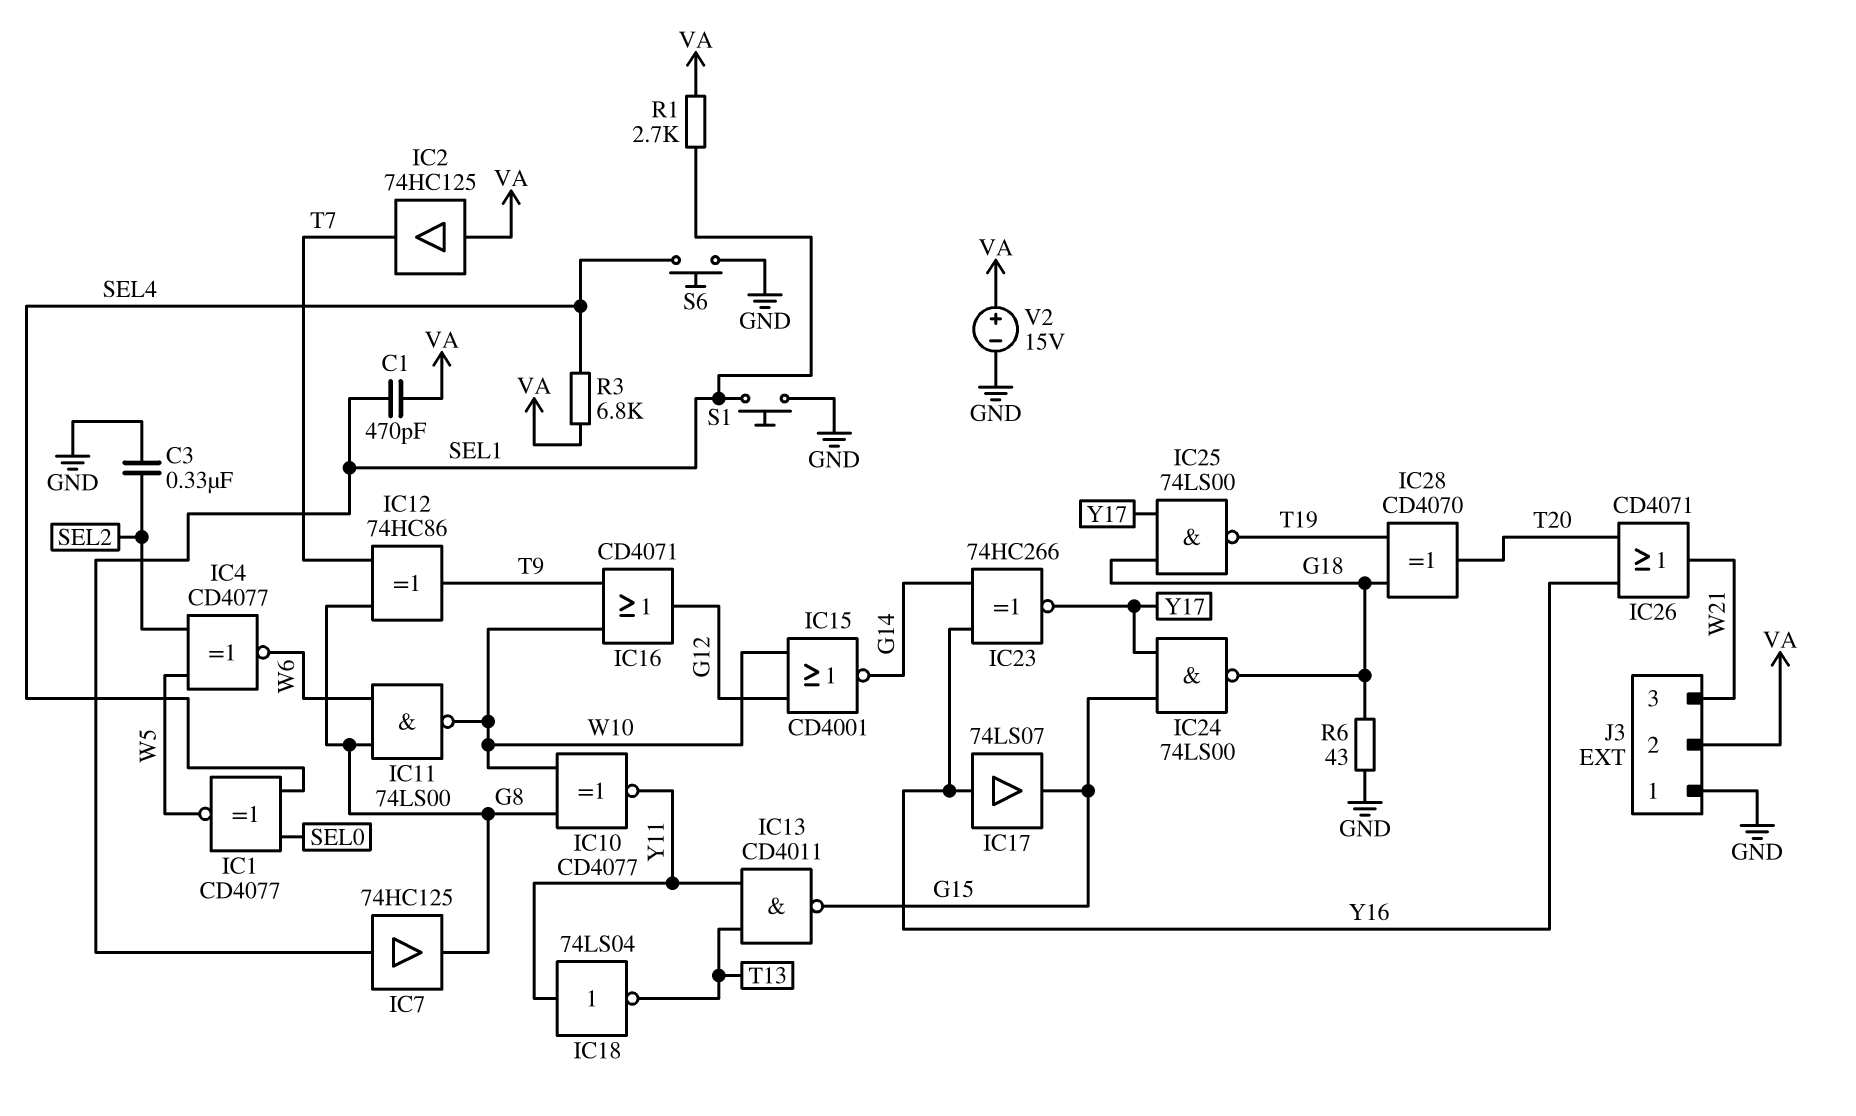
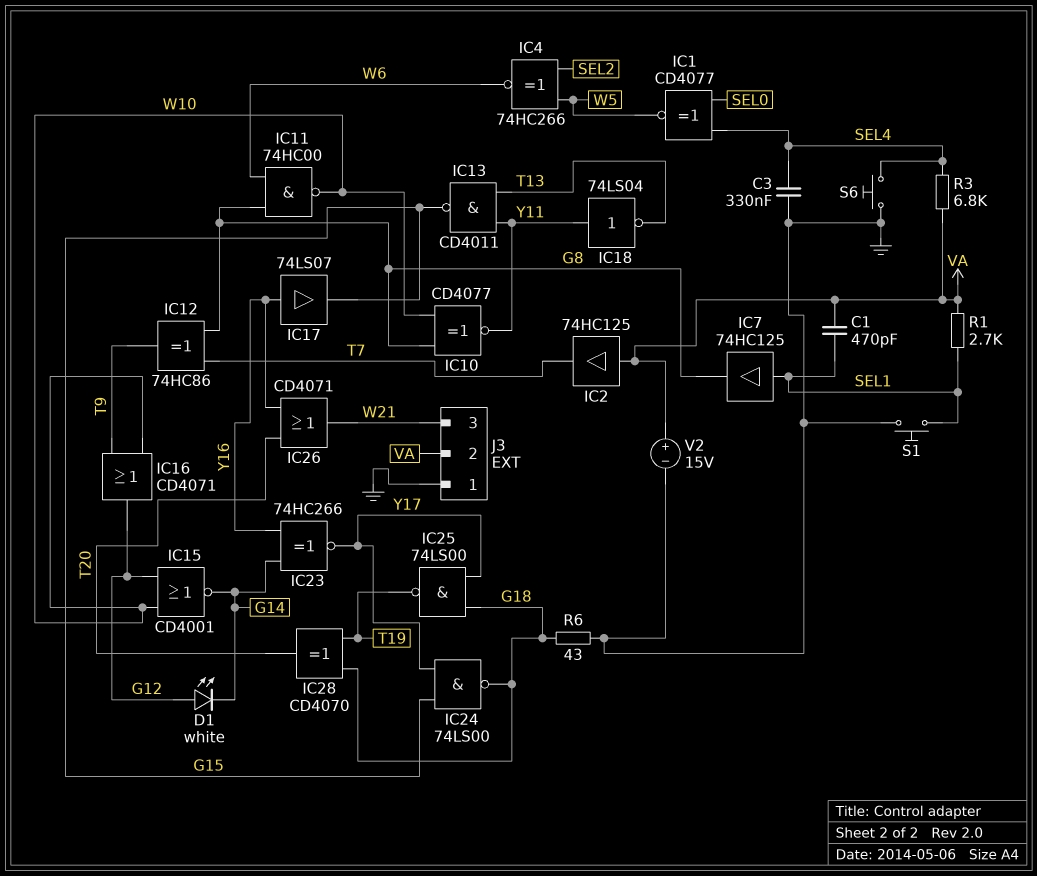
C3: 330nF (GND, SEL2) -> 330nF (GND, SEL4)
D1: none -> LED white (A G12, K G14)
IC4: XNOR CD4077 (in SEL2, in W5, out W6) -> XNOR 74HC266 (in SEL2, in W5, out W6)
IC11: NAND 74LS00 (in G8, in W6, out W10) -> NAND 74HC00 (in G8, in W6, out W10)

